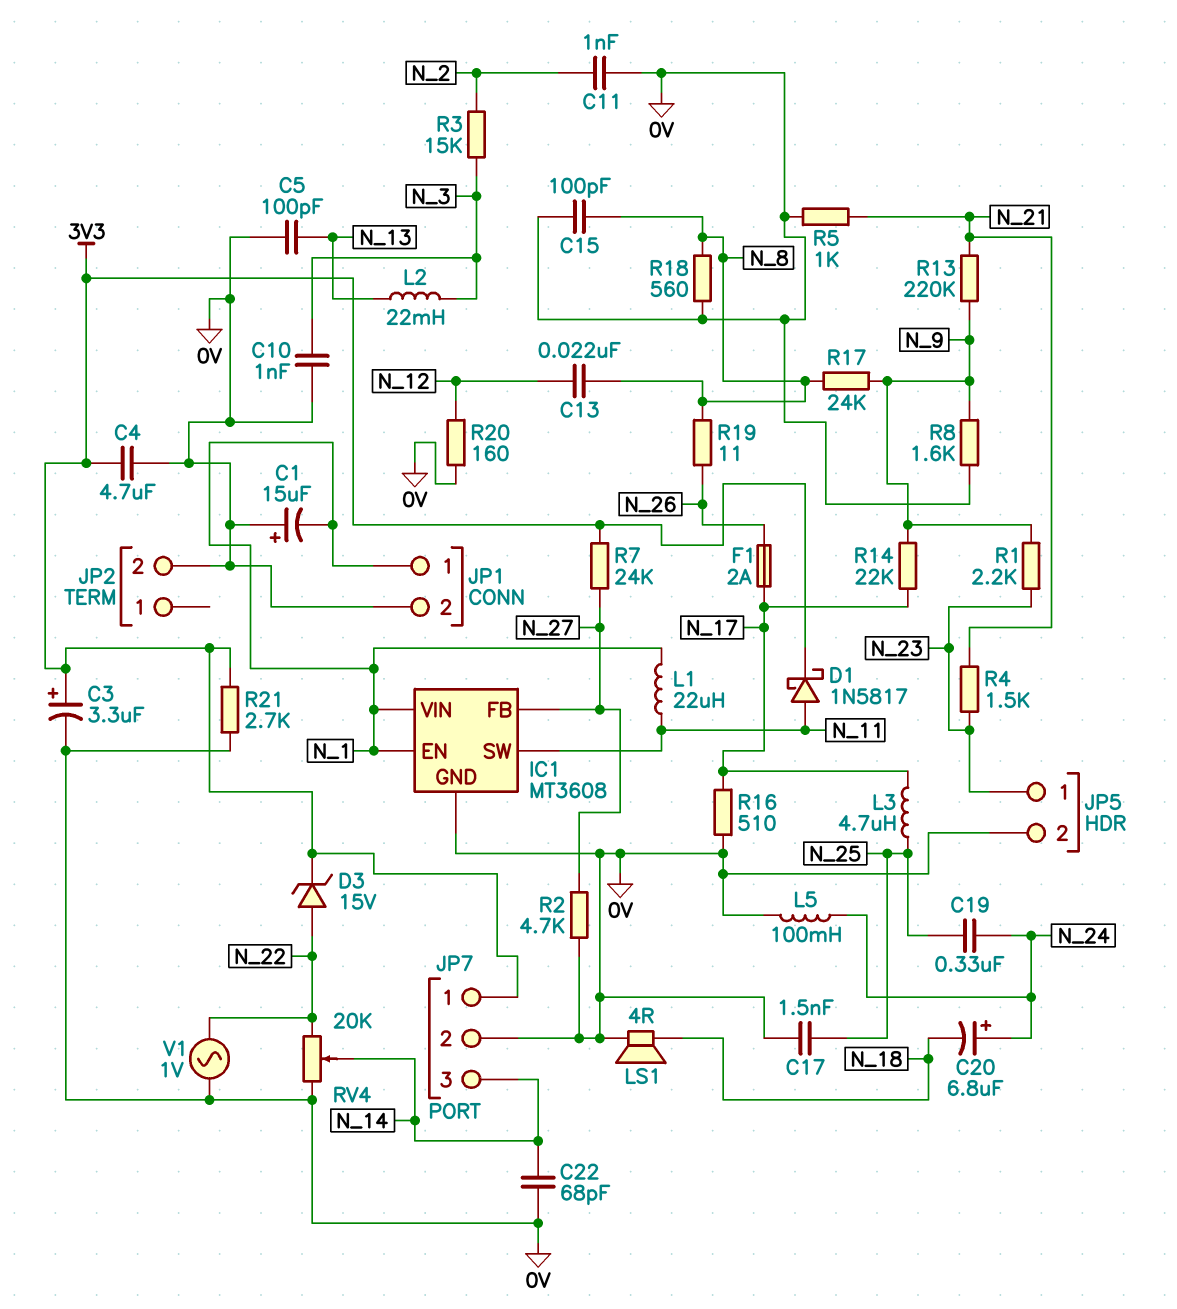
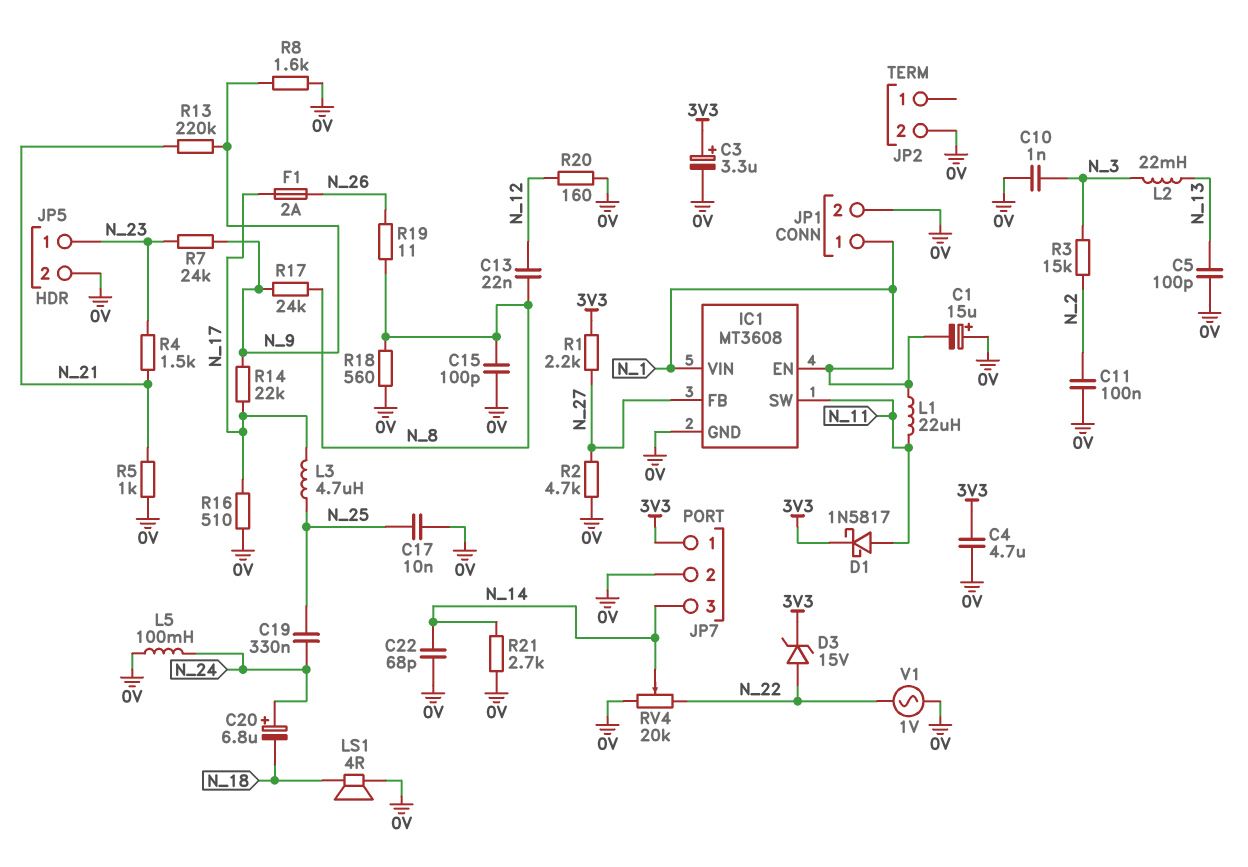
C11: 1nF (0V, N_2) -> 100nF (0V, N_2)
C17: 1.5nF (0V, N_25) -> 10nF (0V, N_25)
R1: 2.2k (N_9, N_23) -> 2.2k (3V3, N_27)
R7: 24k (3V3, N_27) -> 24k (N_9, N_23)
R21: 2.7k (0V, 3V3) -> 2.7k (0V, N_14)

